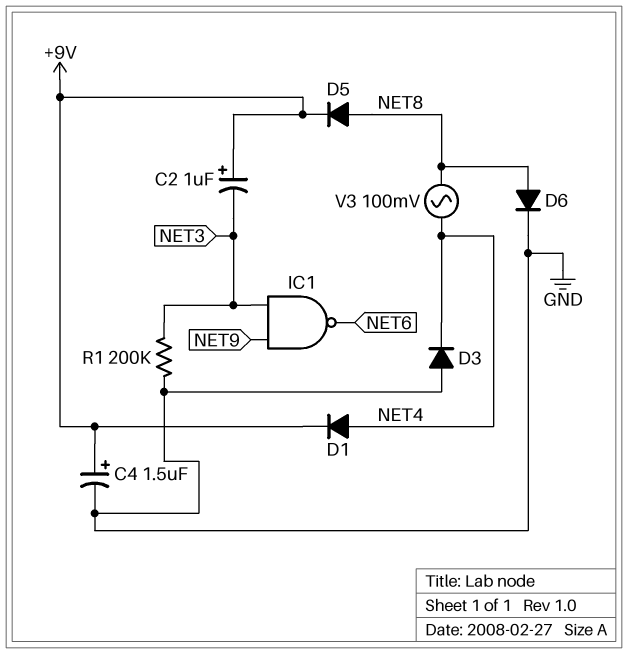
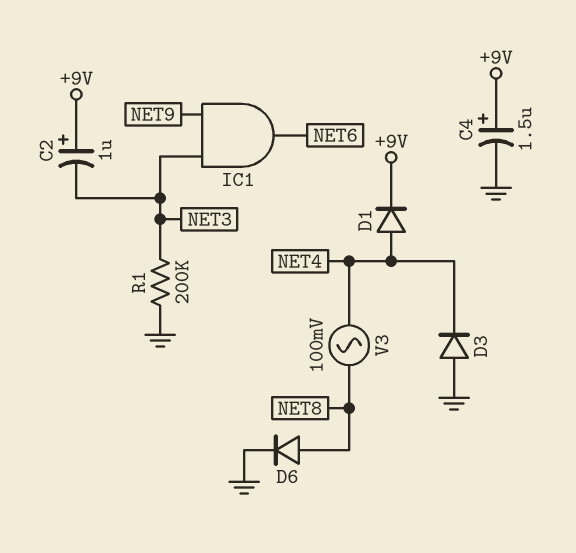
D5: diode (A NET8, K +9V) -> none
IC1: NAND (in NET3, in NET9, out NET6) -> AND (in NET3, in NET9, out NET6)

